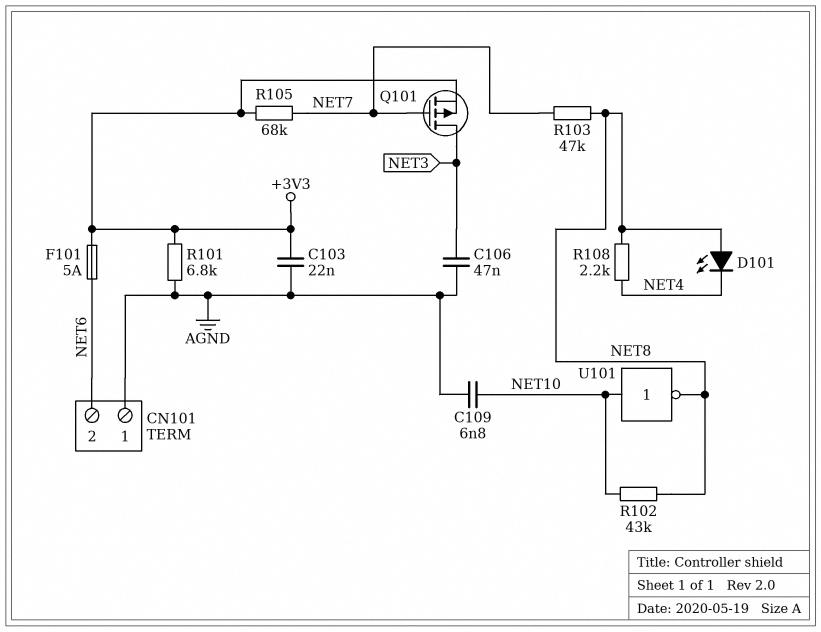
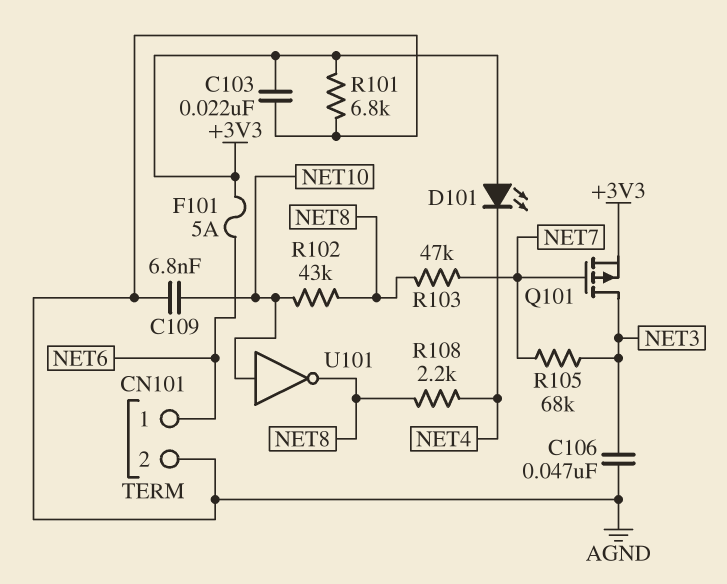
CN101 pin 1: AGND -> NET6
CN101 pin 2: NET6 -> AGND
D101: LED (A NET8, K NET4) -> LED (A +3V3, K NET4)
R105: 68k (+3V3, NET7) -> 68k (NET3, NET7)

